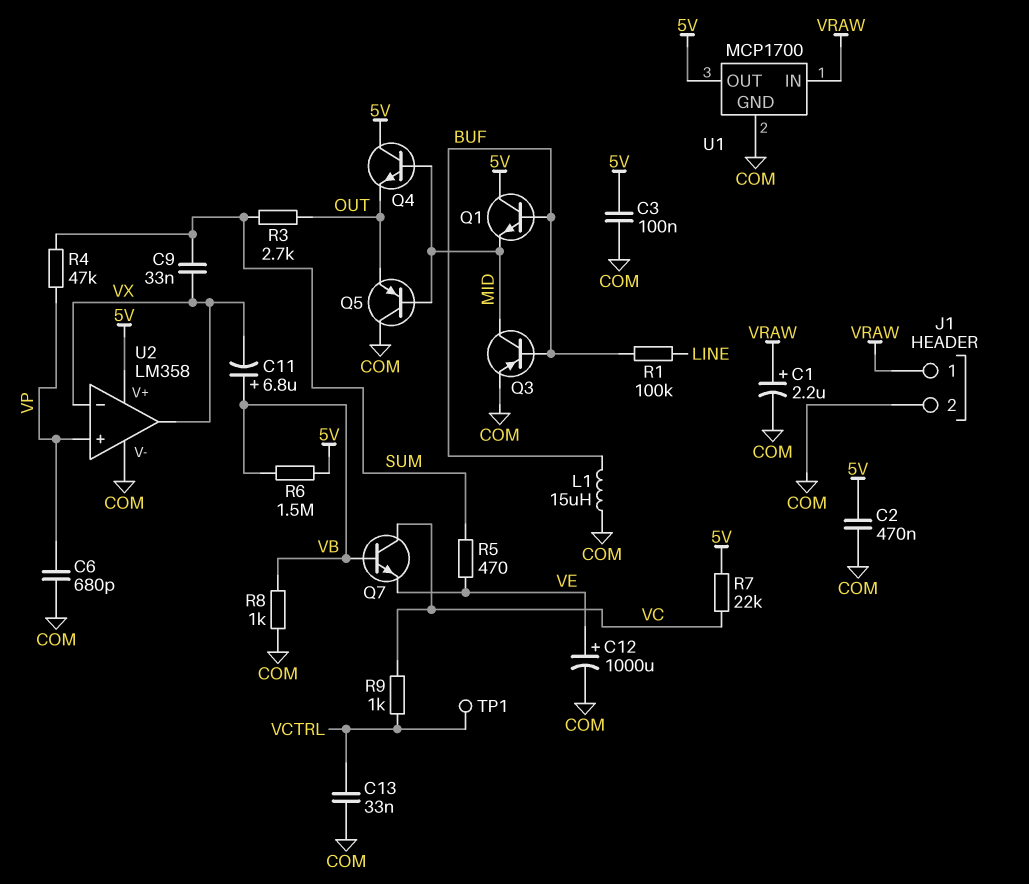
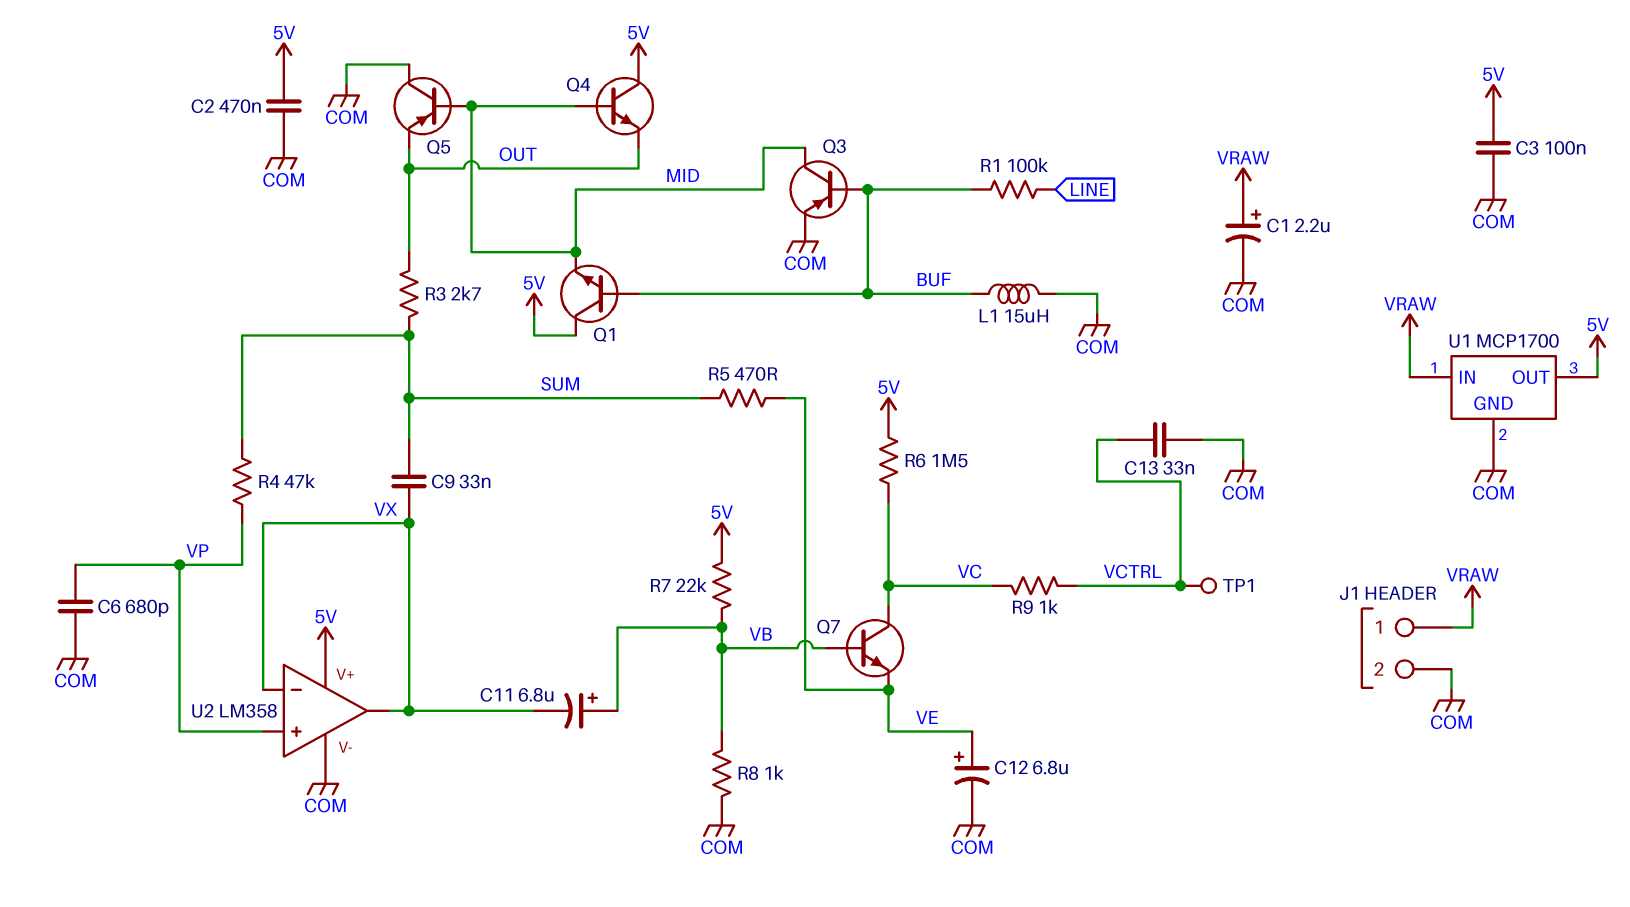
C12: 1000uF (plus VE, minus COM) -> 6.8uF (plus VE, minus COM)
R6: 1.5M (5V, VB) -> 1.5M (5V, VC)
R7: 22k (5V, VC) -> 22k (5V, VB)

